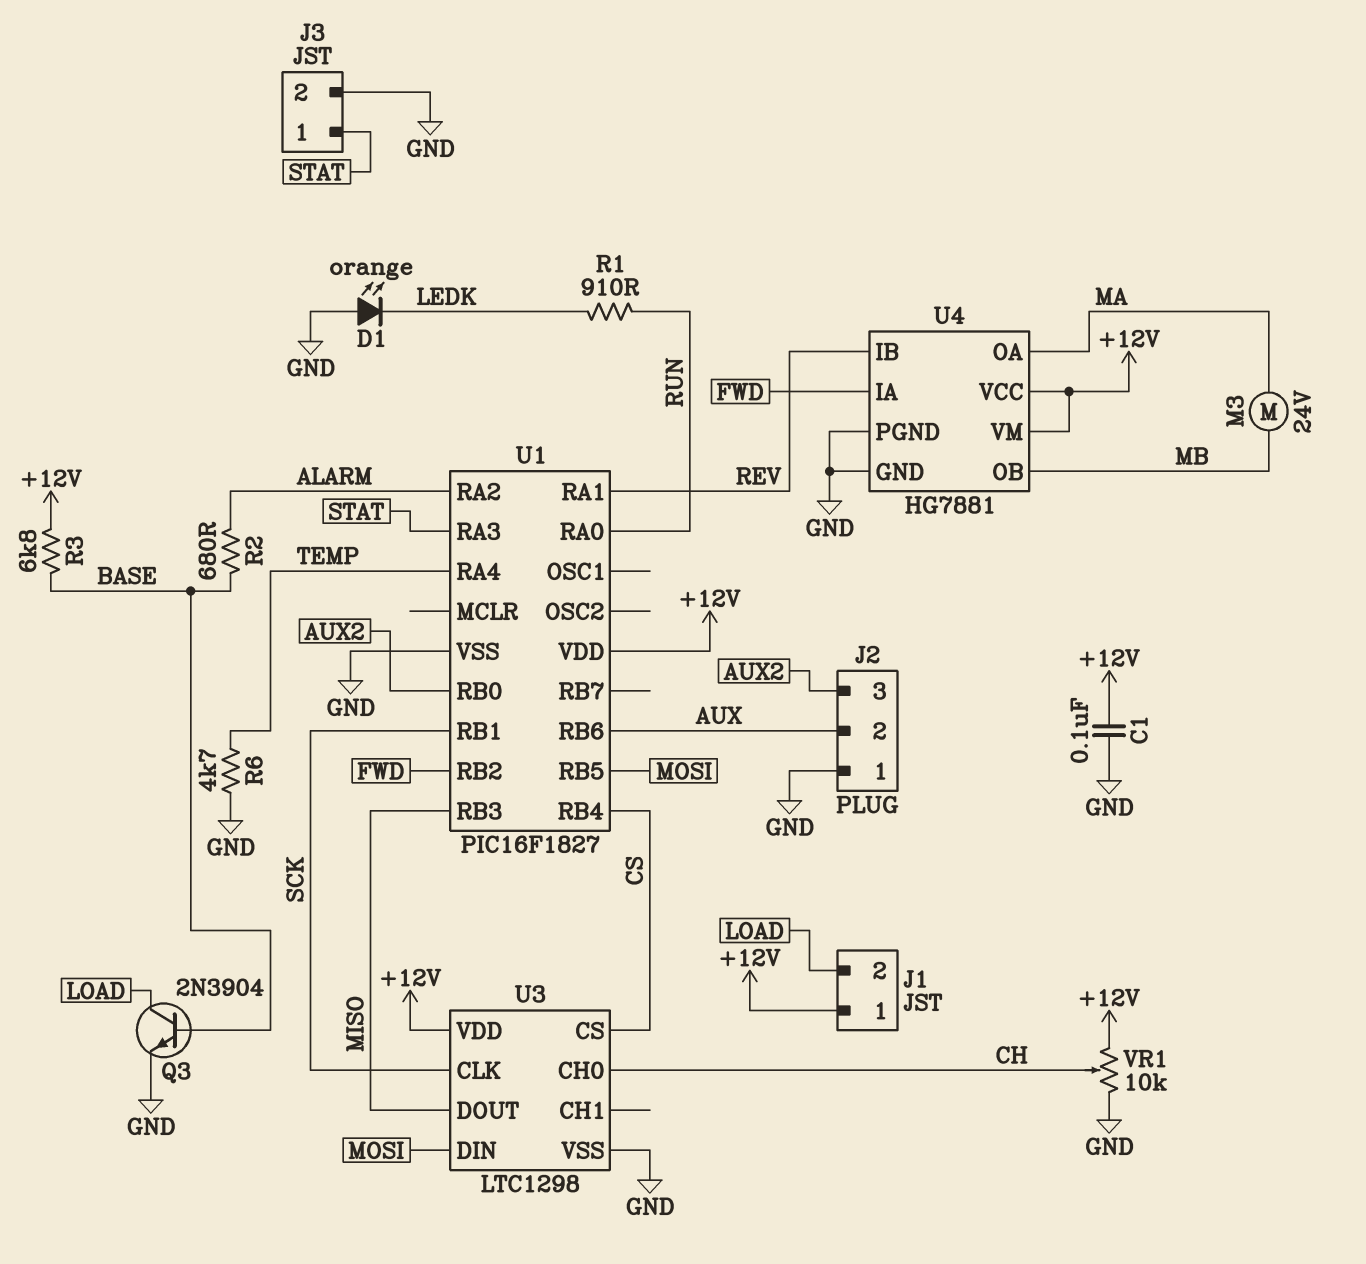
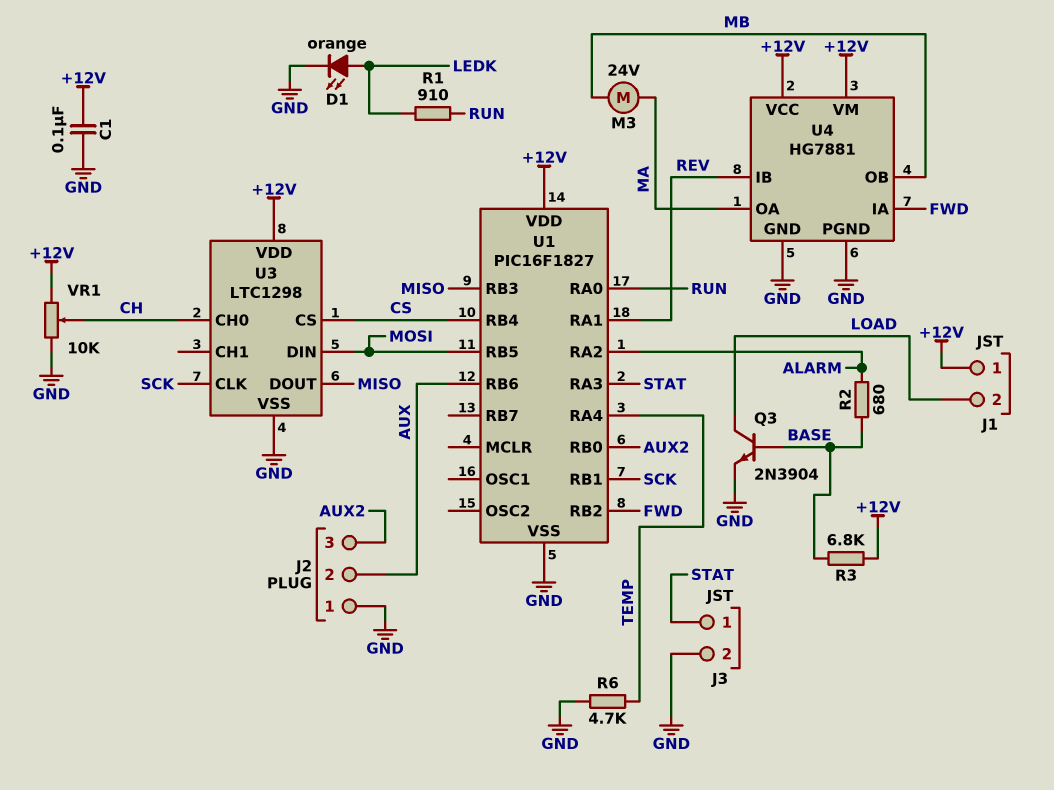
D1: LED orange (A GND, K LEDK) -> LED orange (A LEDK, K GND)

